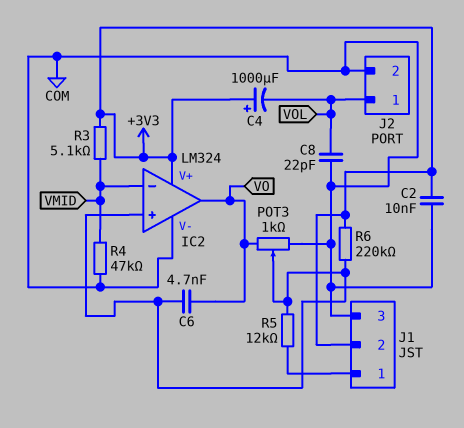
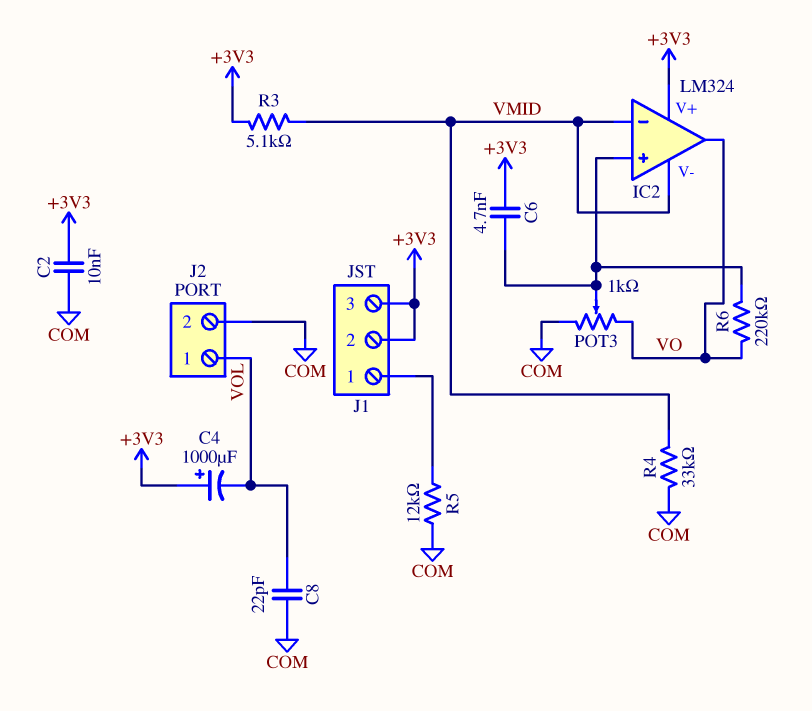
C6: 4.7nF (IC2/in+, VO) -> 4.7nF (+3V3, IC2/in+)
IC2 pin V-: COM -> VMID
J1 pin 3: COM -> +3V3
R4: 47k (COM, VMID) -> 33k (COM, VMID)
R5: 12k (IC2/in+, J1/1) -> 12k (COM, J1/1)
R6: 220k (+3V3, IC2/in+) -> 220k (IC2/in+, VO)

